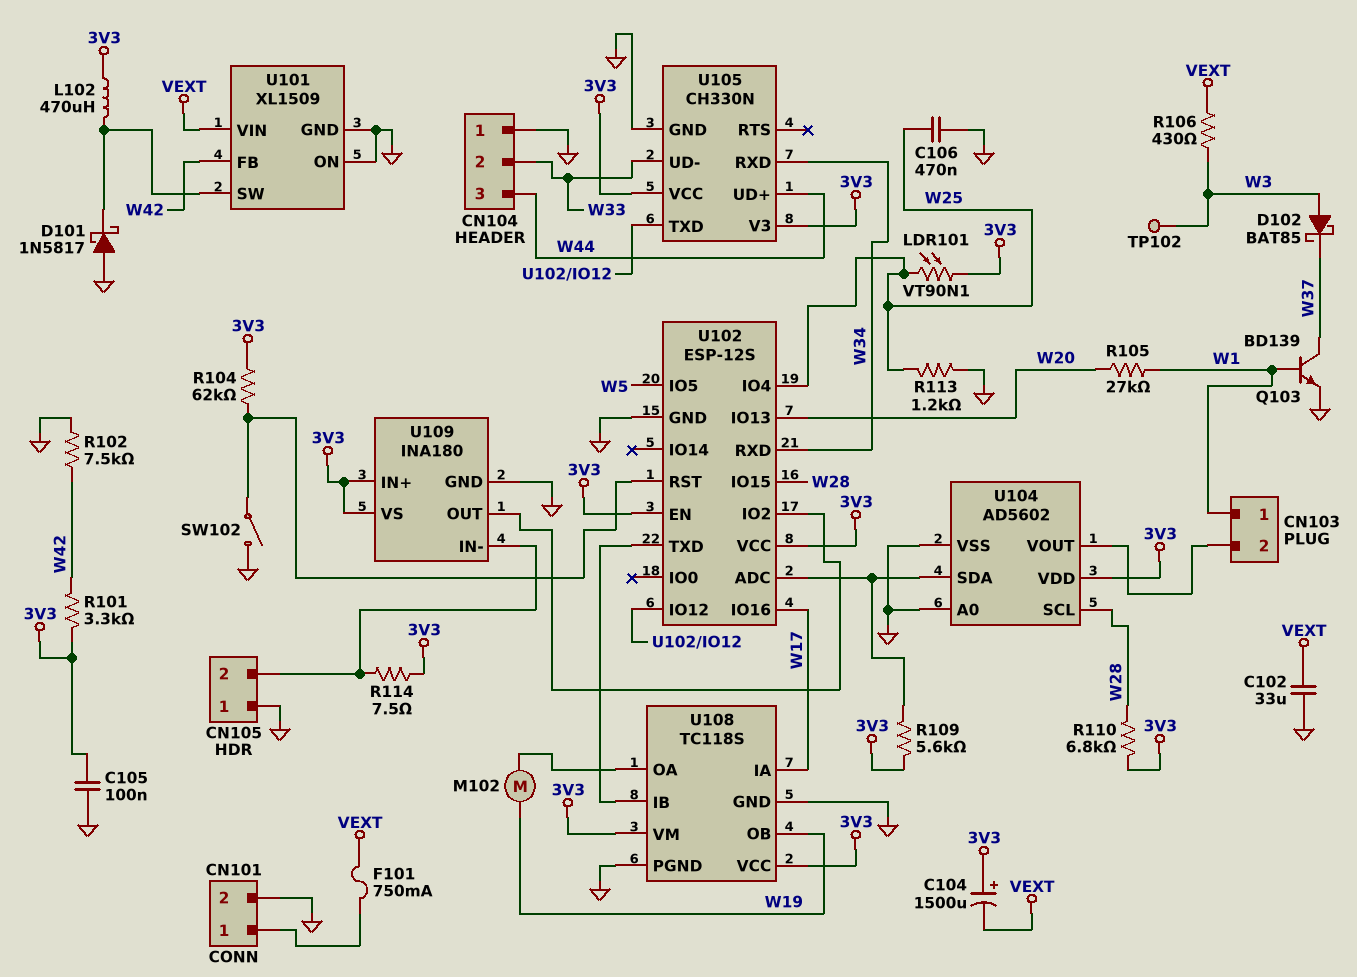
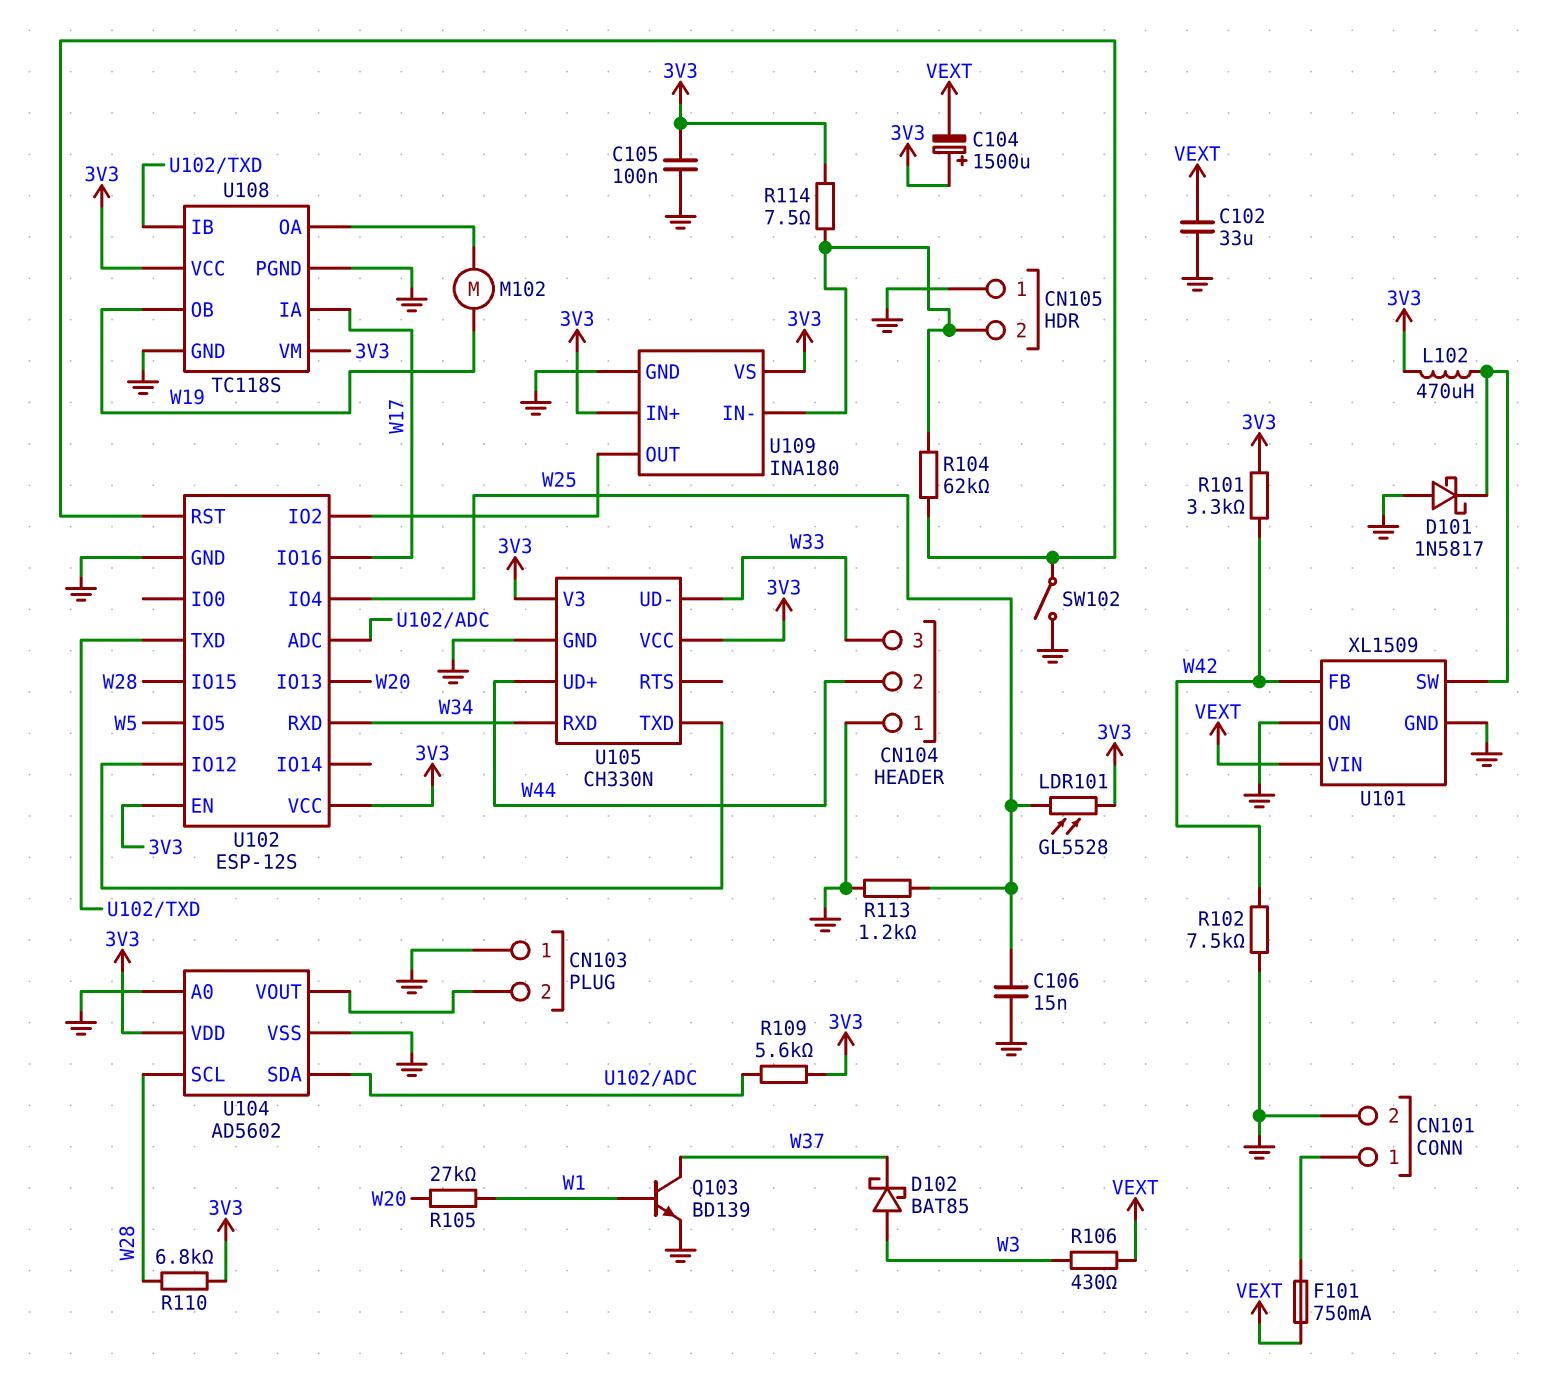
C106: 470nF (GND, W25) -> 15nF (GND, W25)
CN103 pin 1: W1 -> GND
CN104 pin 2: W33 -> W44
CN104 pin 3: W44 -> W33
LDR101: VT90N1 (3V3, W25) -> GL5528 (3V3, W25)
R104: 62k (3V3, U102/RST) -> 62k (CN105/2, U102/RST)
TP102: test point (W3) -> none

